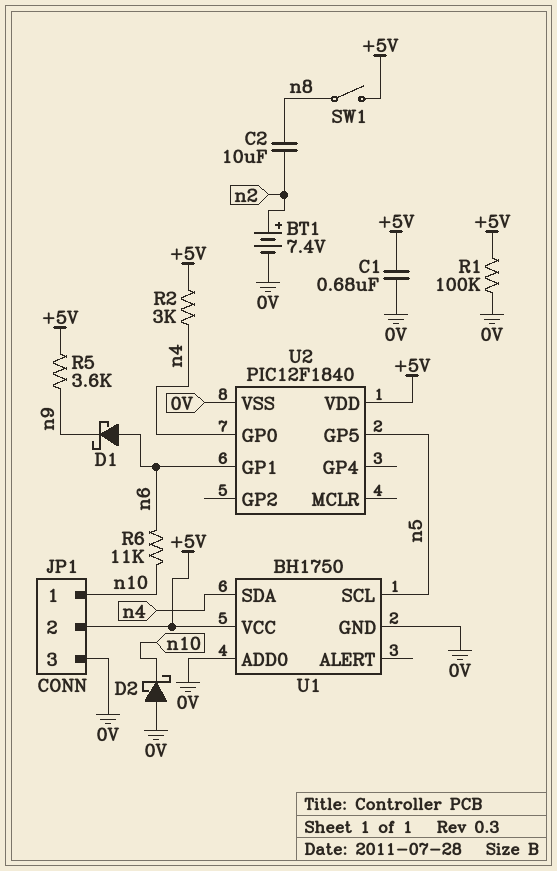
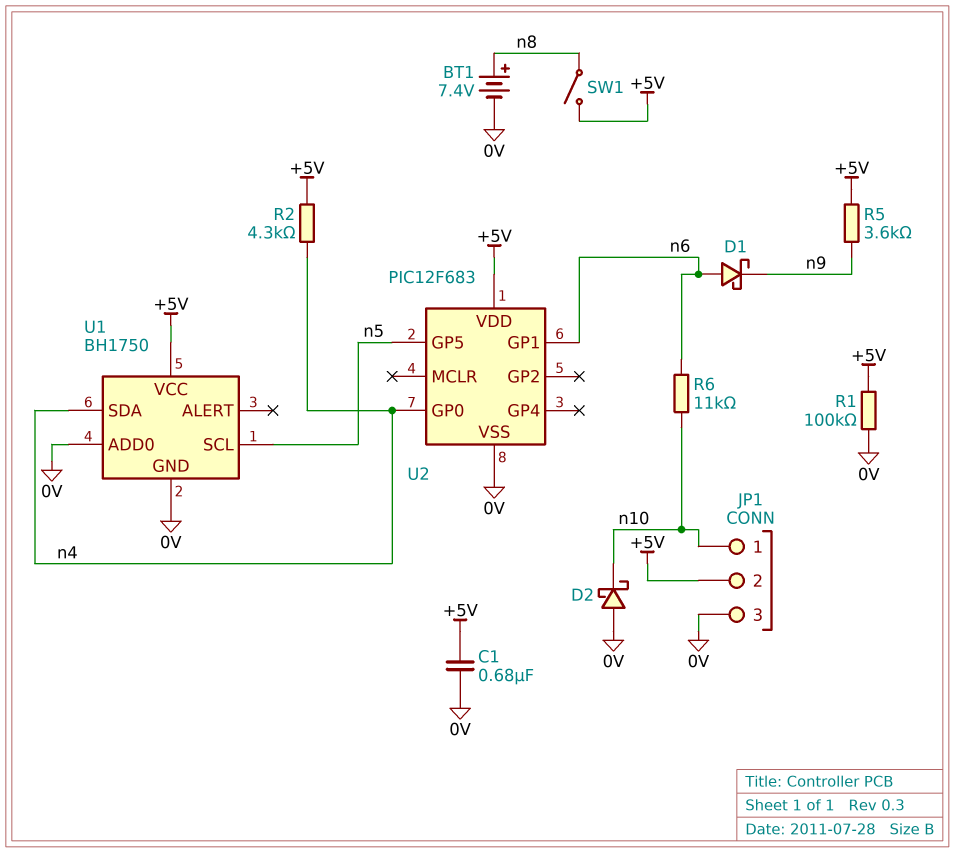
BT1: 7.4V (plus n2, minus 0V) -> 7.4V (plus n8, minus 0V)
C2: 10uF (n2, n8) -> none
R2: 3k (+5V, n4) -> 4.3k (+5V, n4)
U2: PIC12F1840 -> PIC12F683

